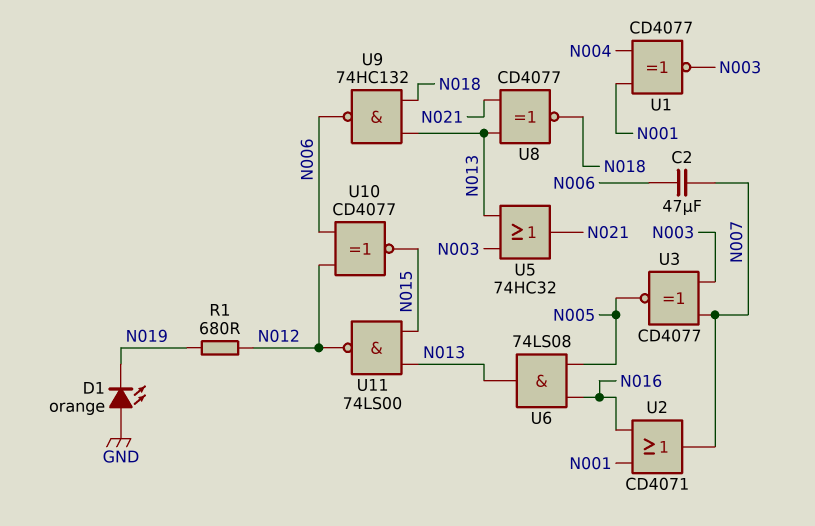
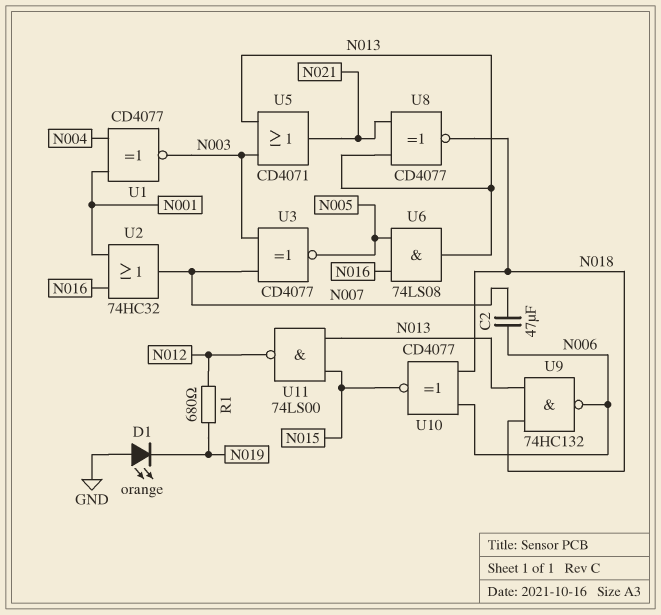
U2: OR CD4071 (in N001, in N016, out N007) -> OR 74HC32 (in N001, in N016, out N007)
U5: OR 74HC32 (in N003, in N013, out N021) -> OR CD4071 (in N003, in N013, out N021)
U10: XNOR CD4077 (in N006, in N012, out N015) -> XNOR CD4077 (in N006, in N018, out N015)

